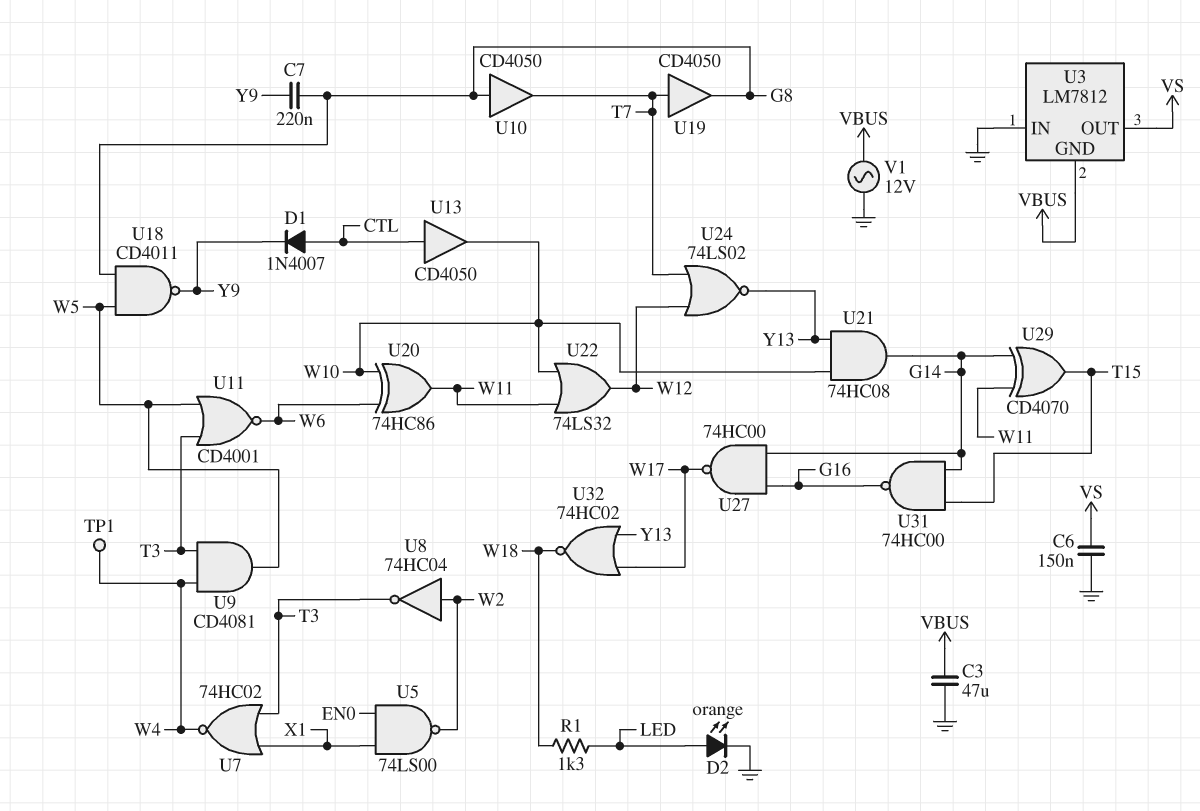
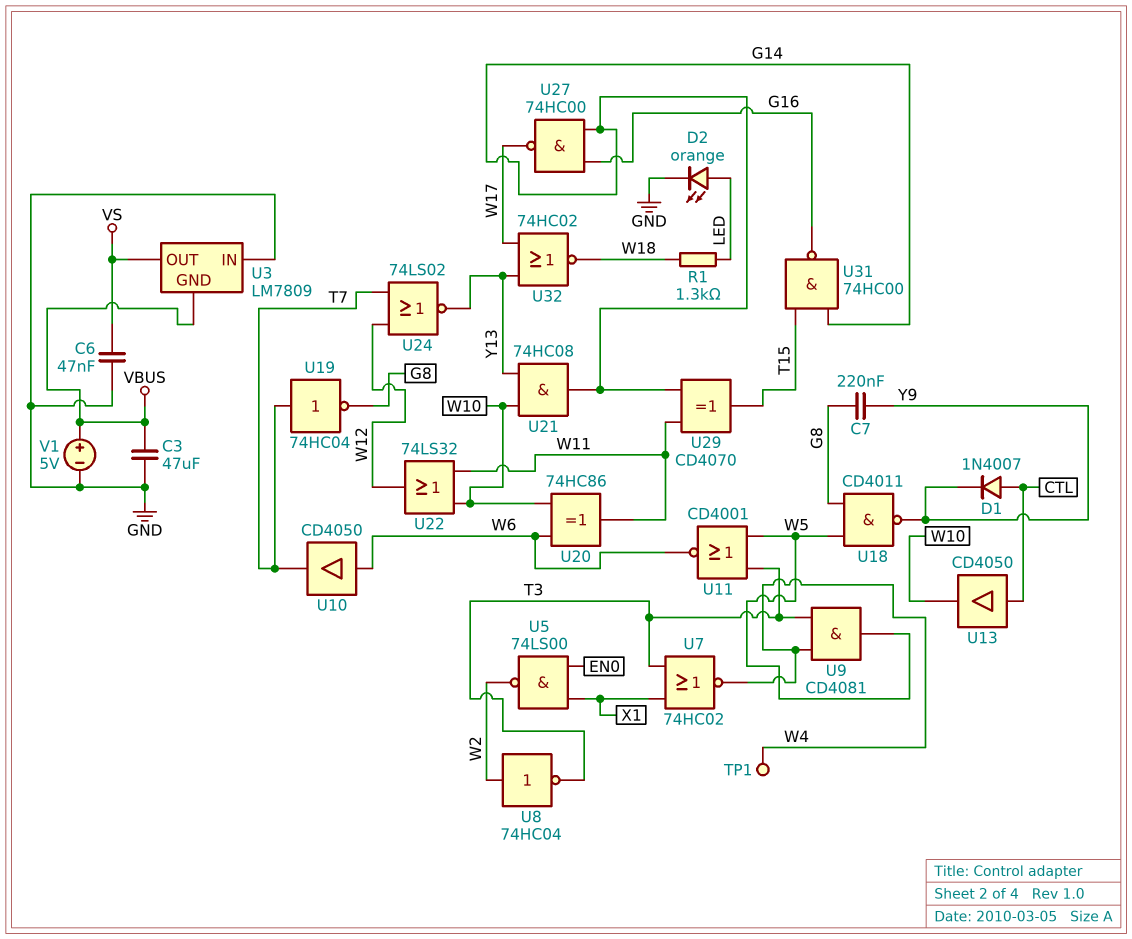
C6: 150nF (GND, VS) -> 47nF (GND, VS)
U3: LM7812 -> LM7809
U10: buffer CD4050 (in G8, out T7) -> buffer CD4050 (in W6, out T7)
U19: buffer CD4050 (in T7, out G8) -> NOT 74HC04 (in T7, out G8)
V1: AC 12V (GND, VBUS) -> 5V (plus VBUS, minus GND)

